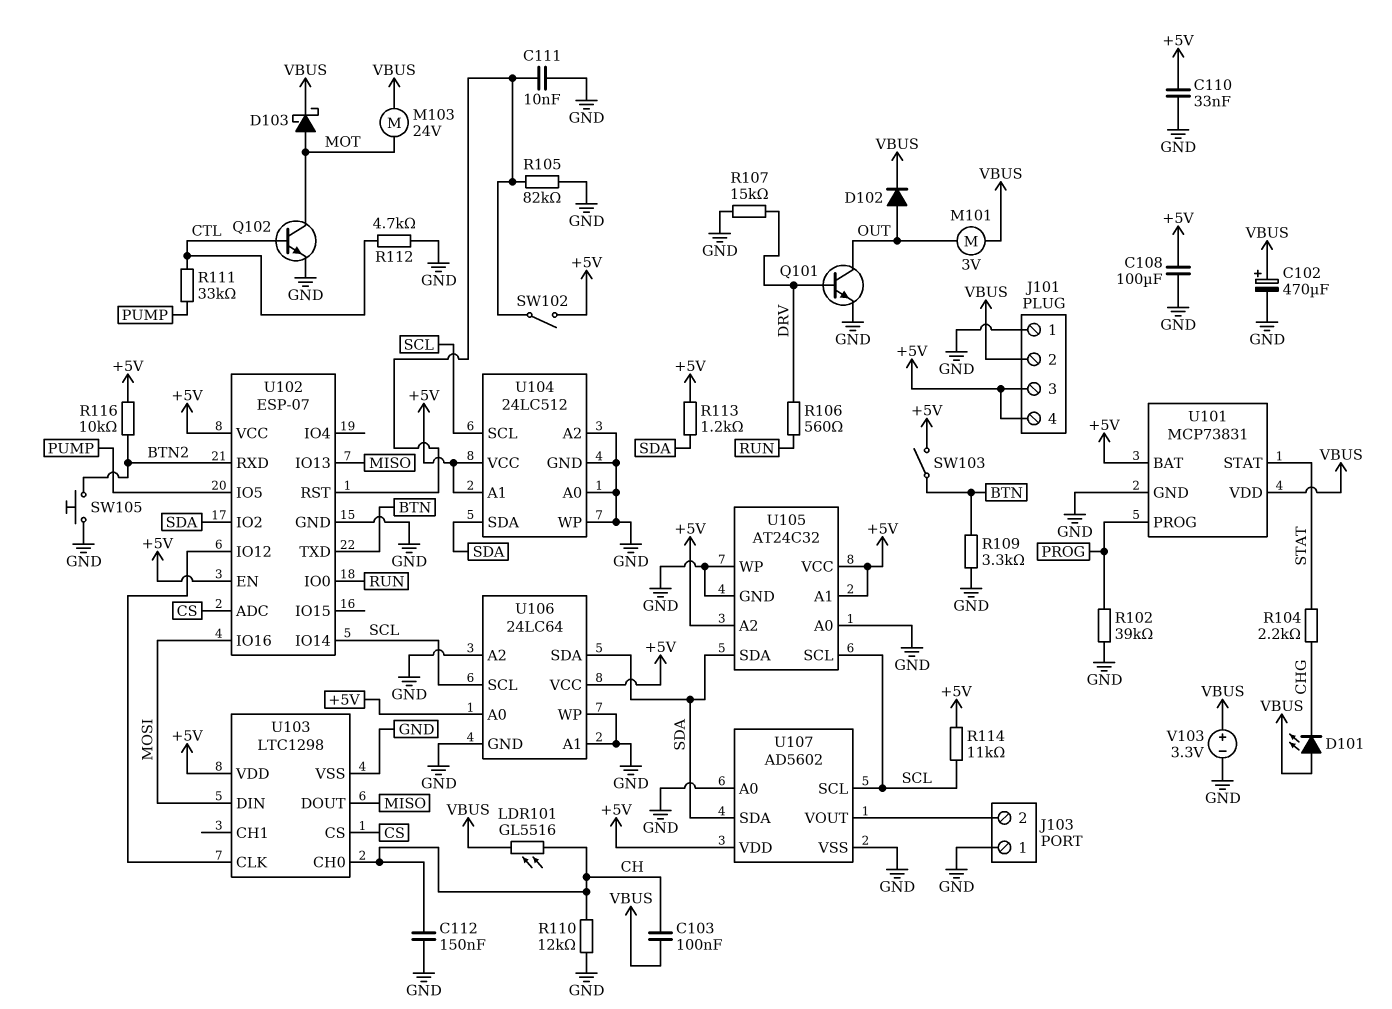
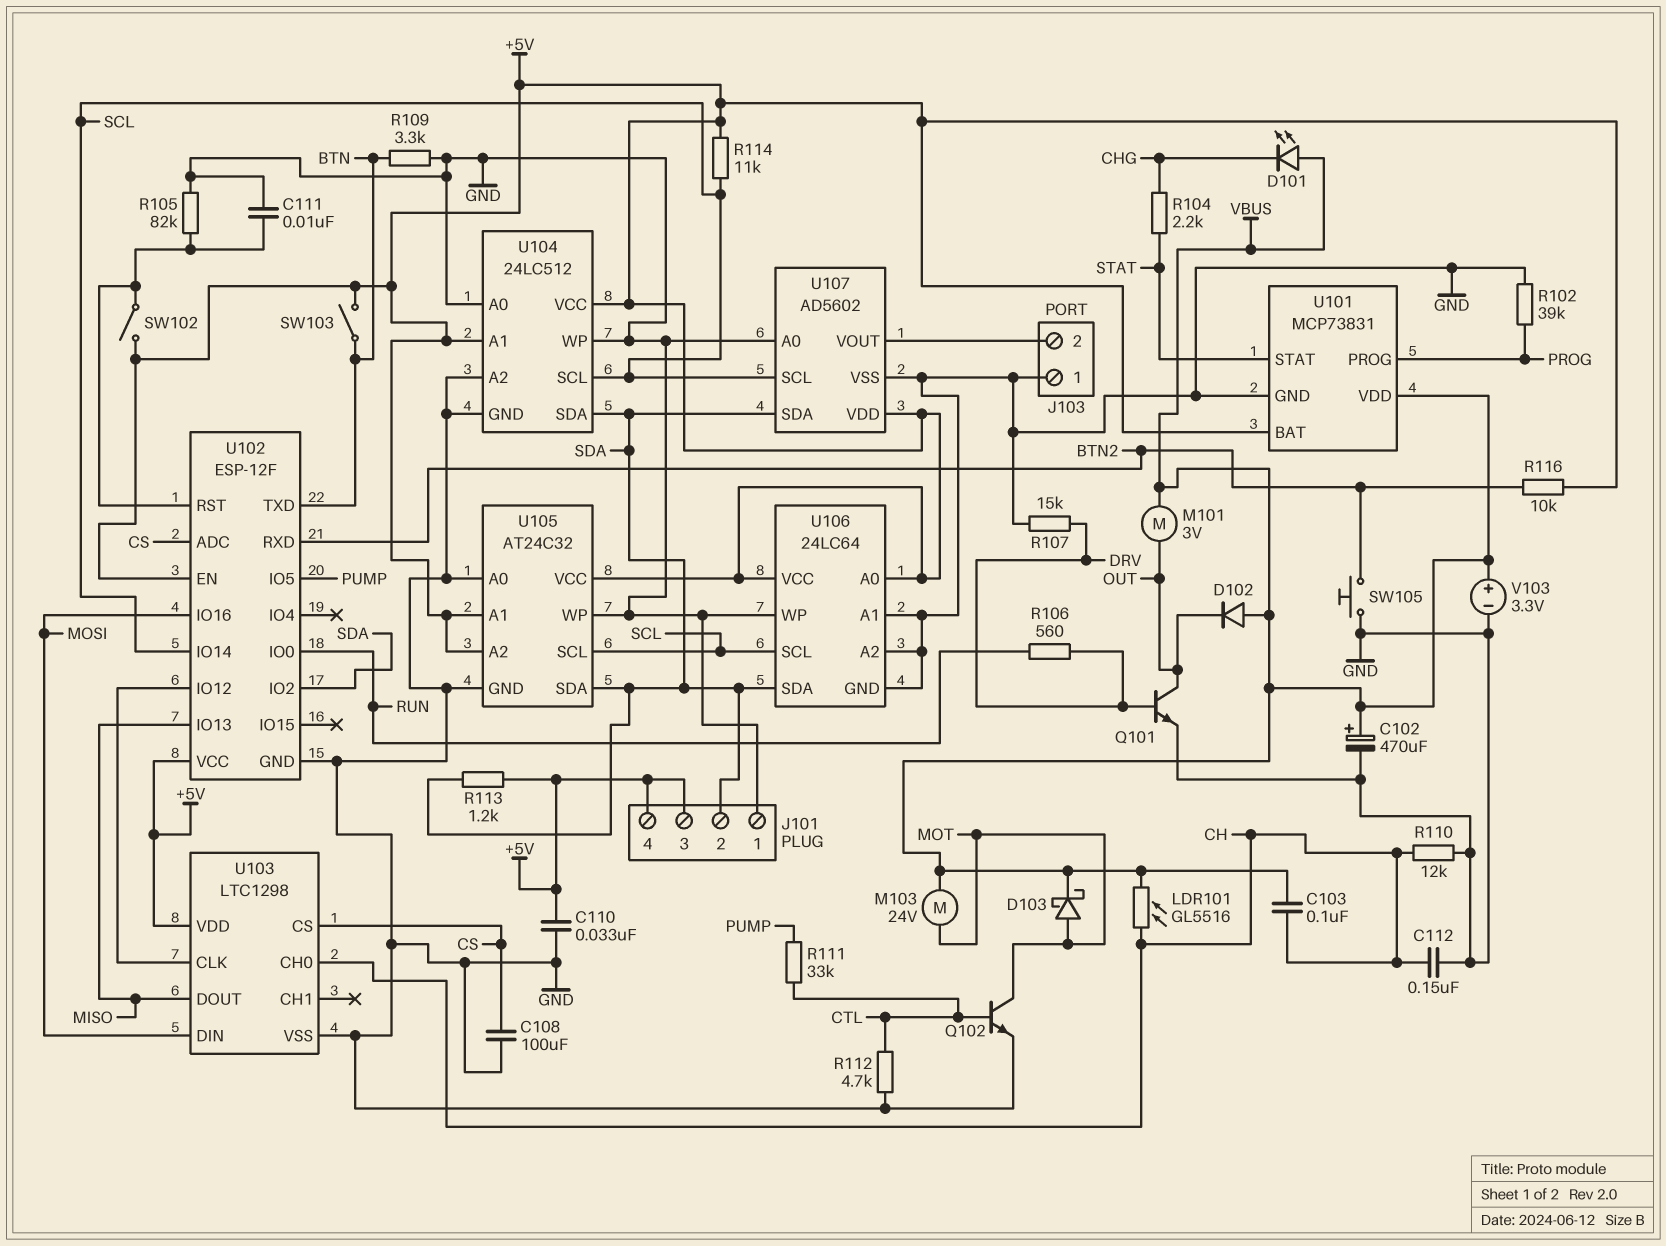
C108: 100uF (+5V, GND) -> 100uF (CS, GND)
D102: diode (A OUT, K VBUS) -> diode (A VBUS, K OUT)
J101 pin 2: VBUS -> SDA
U102: ESP-07 -> ESP-12F

